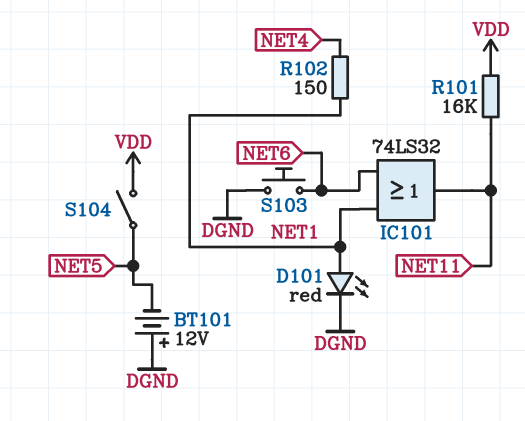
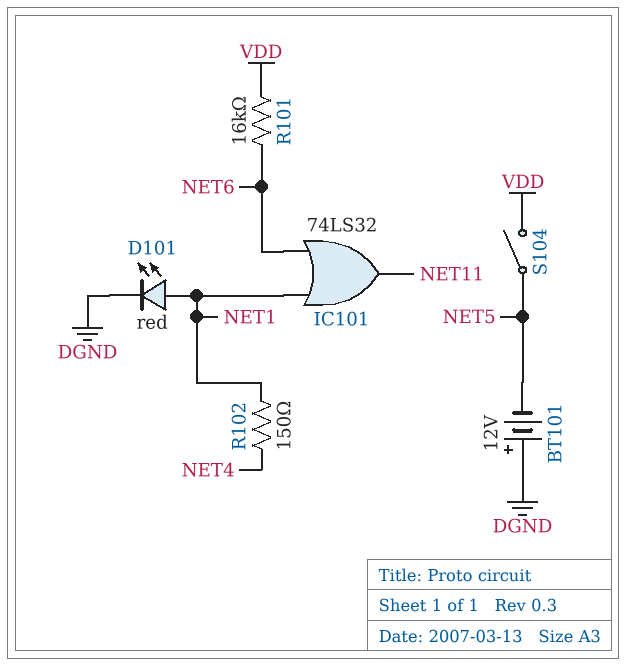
R101: 16k (NET11, VDD) -> 16k (NET6, VDD)
S103: button (DGND, NET6) -> none

